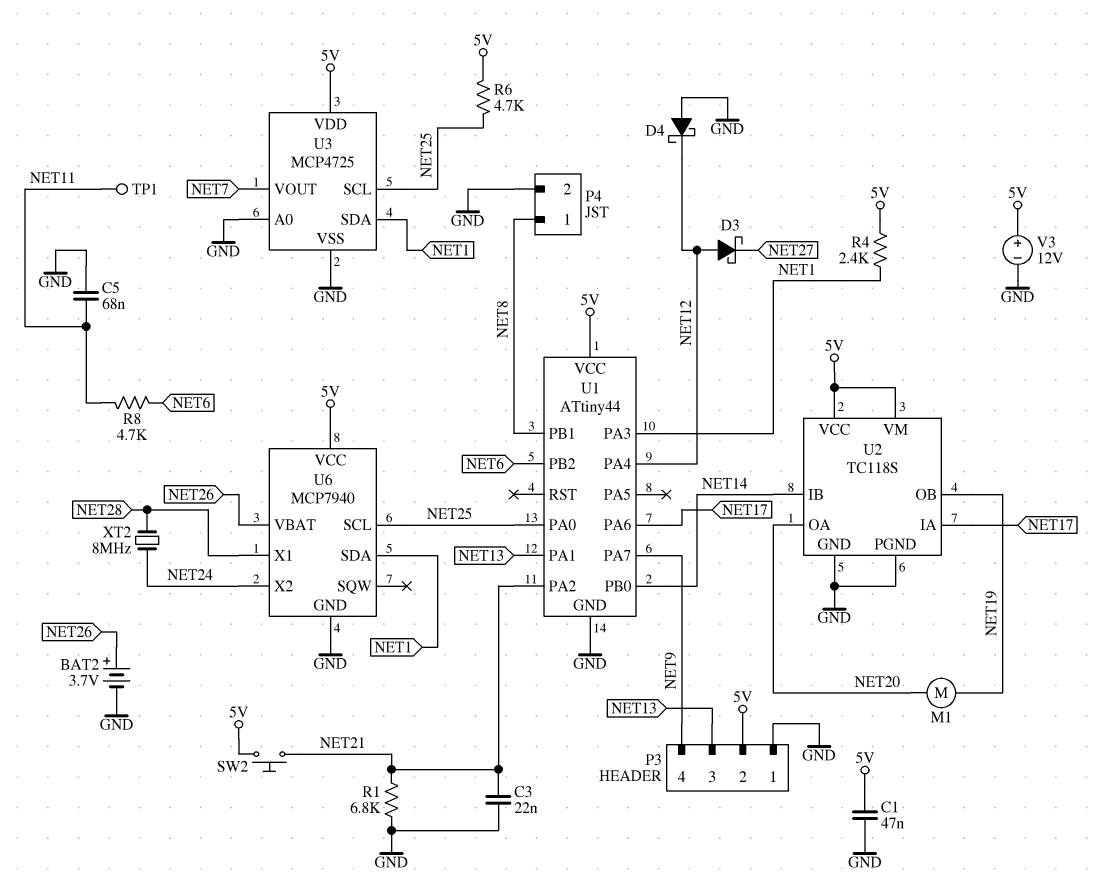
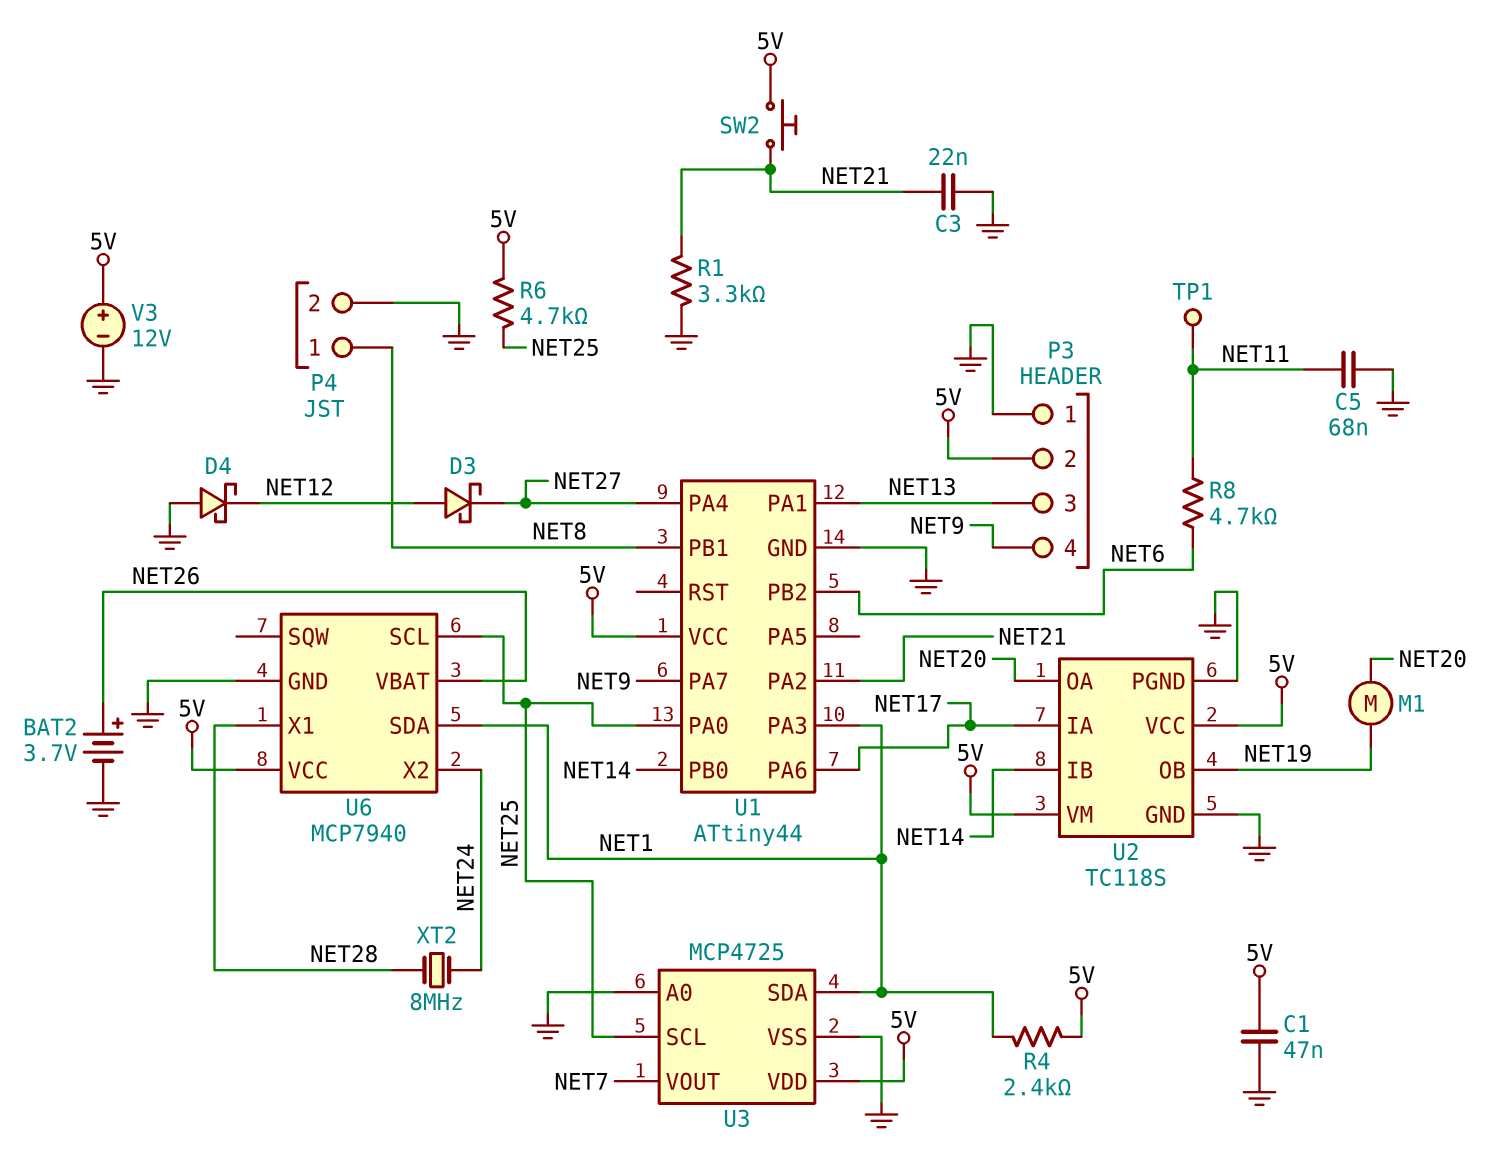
R1: 6.8k (GND, NET21) -> 3.3k (GND, NET21)
U1 pin PA4: NET12 -> NET27

